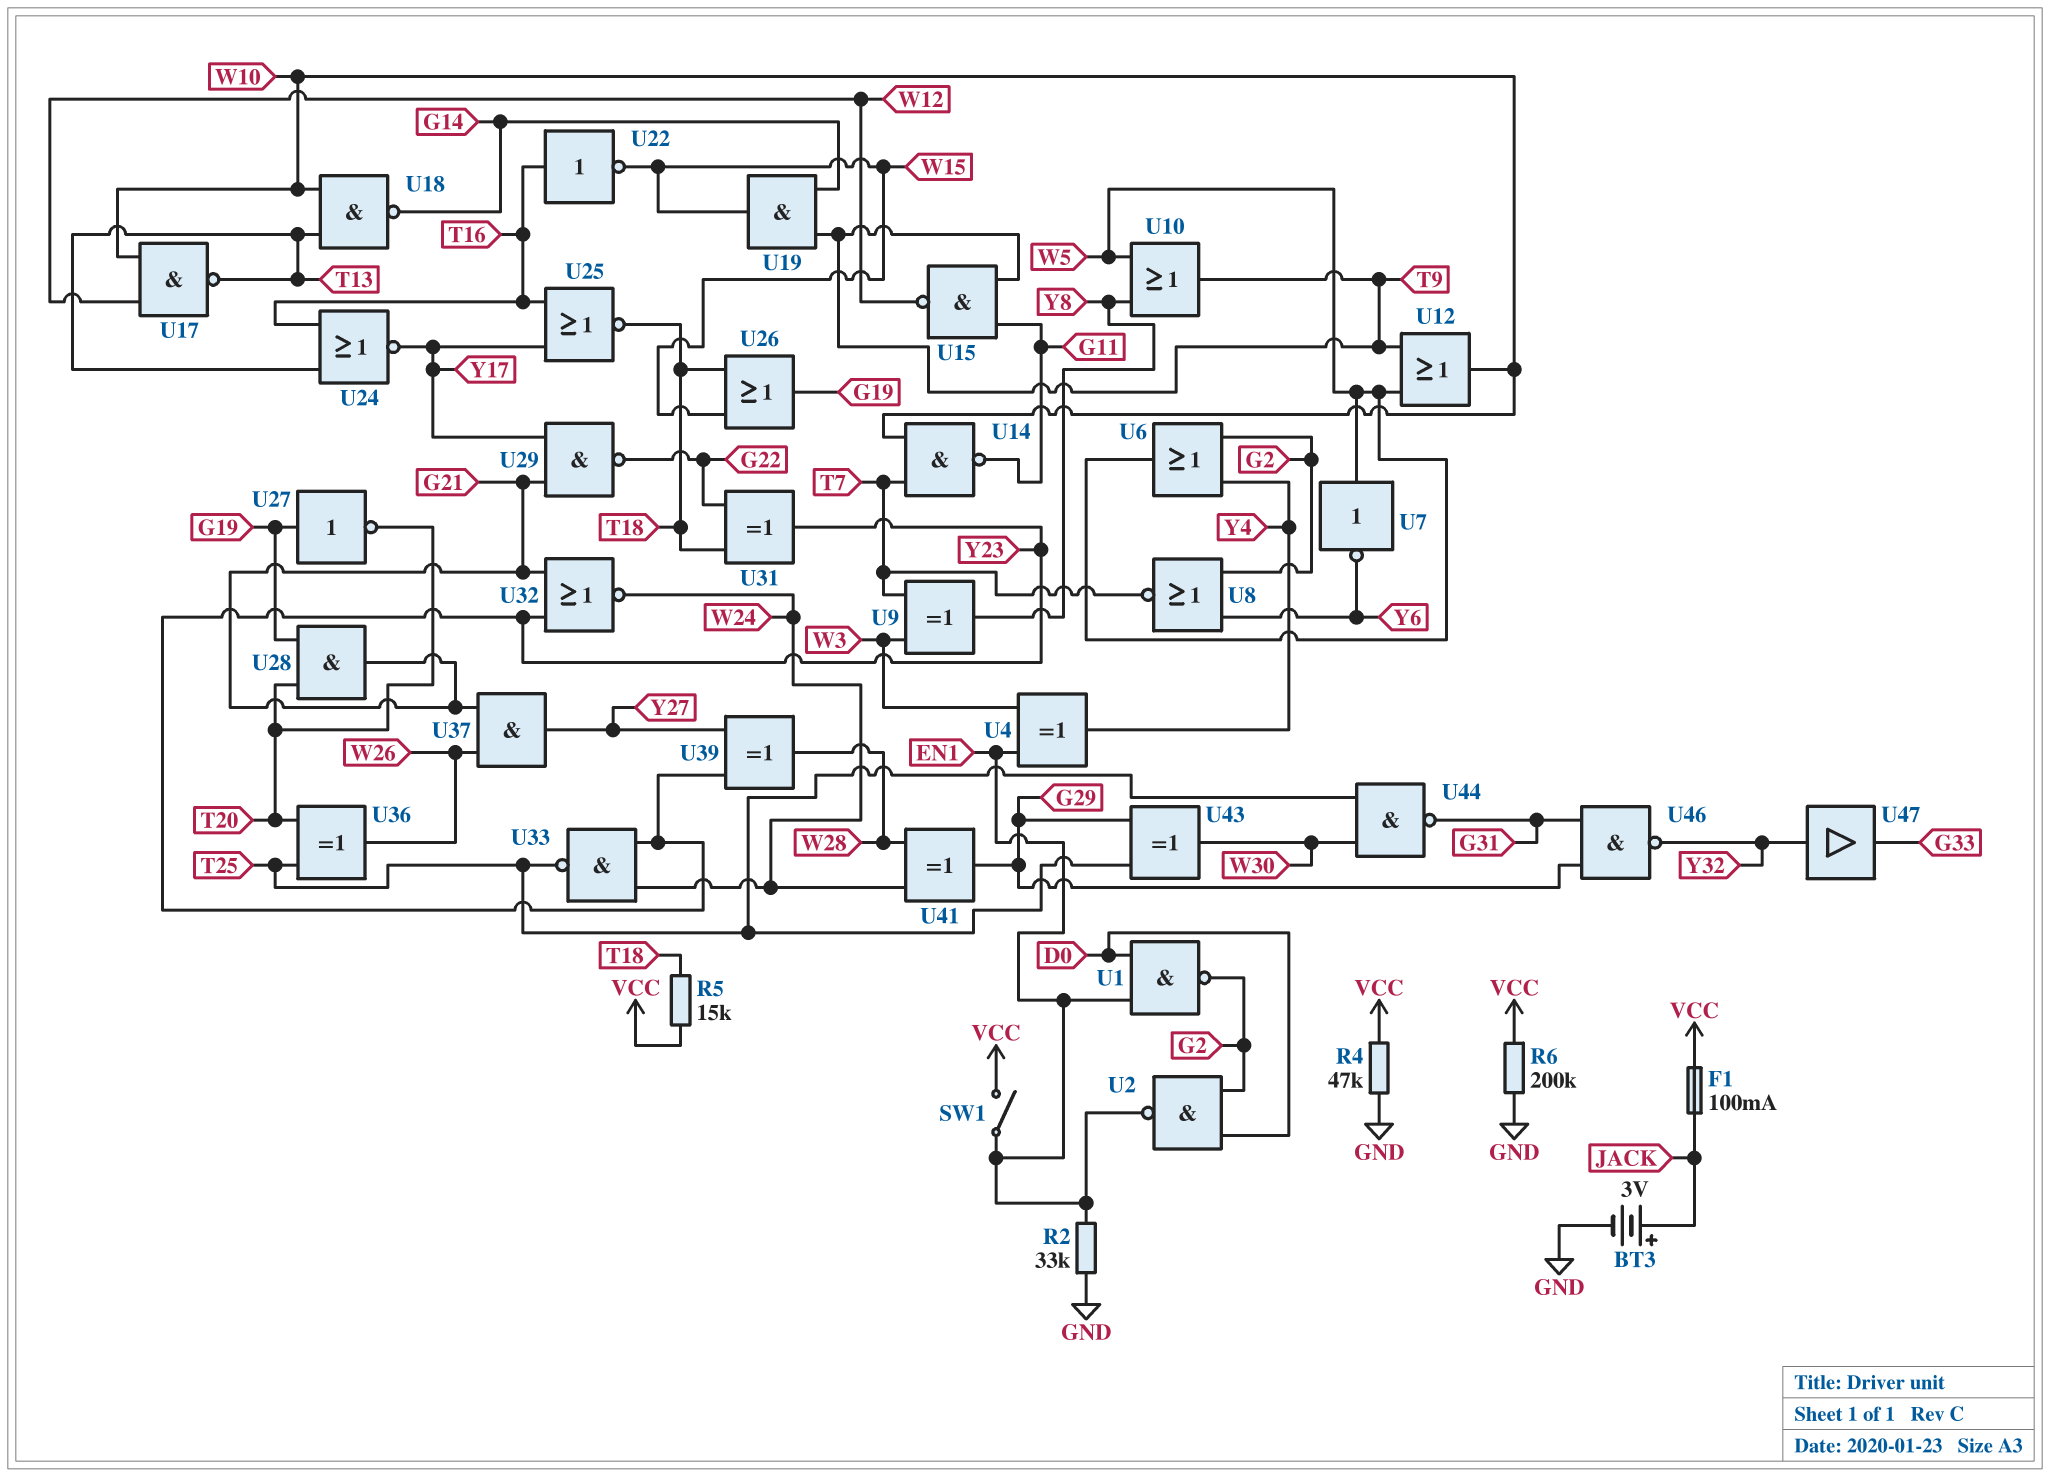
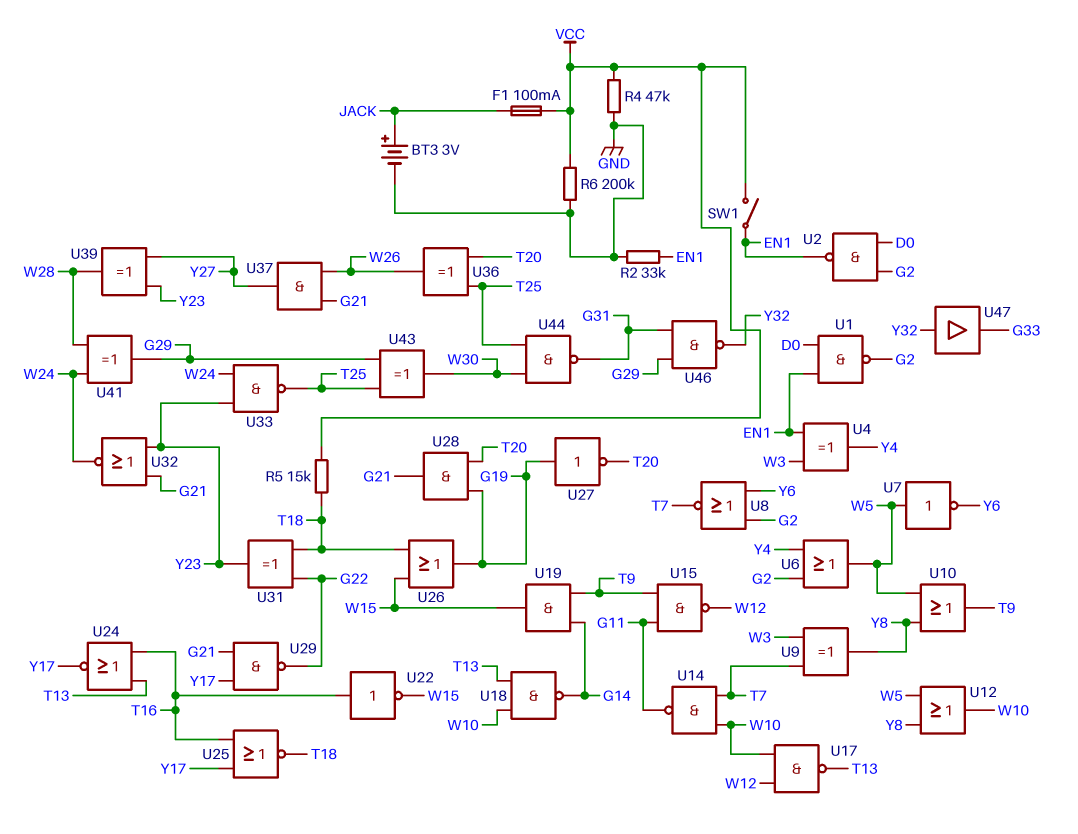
U12: OR (in T9, in W5, out W10) -> OR (in W5, in Y8, out W10)

